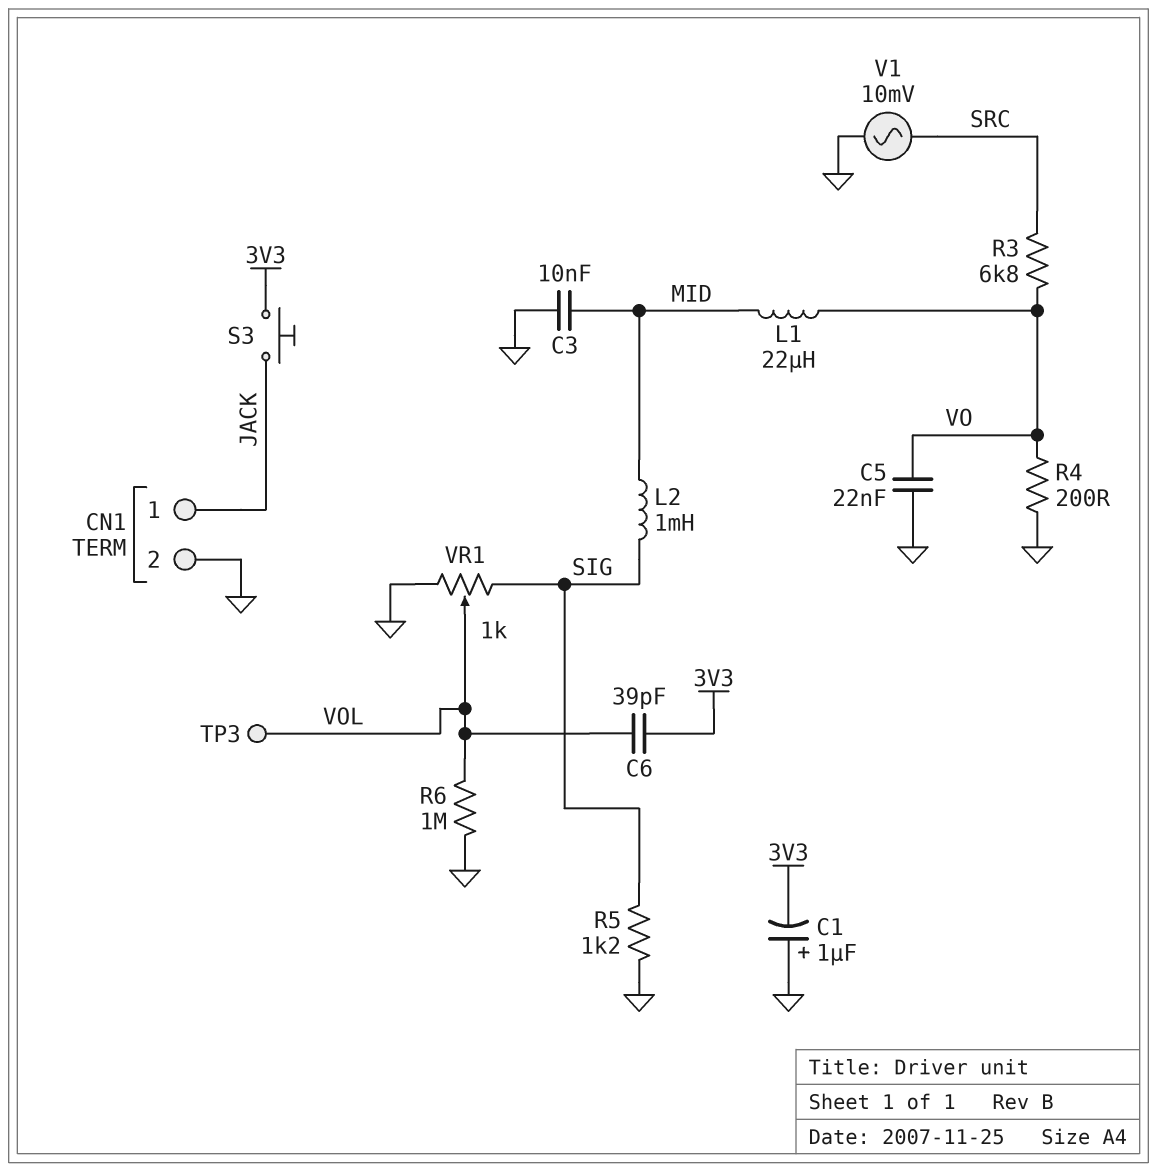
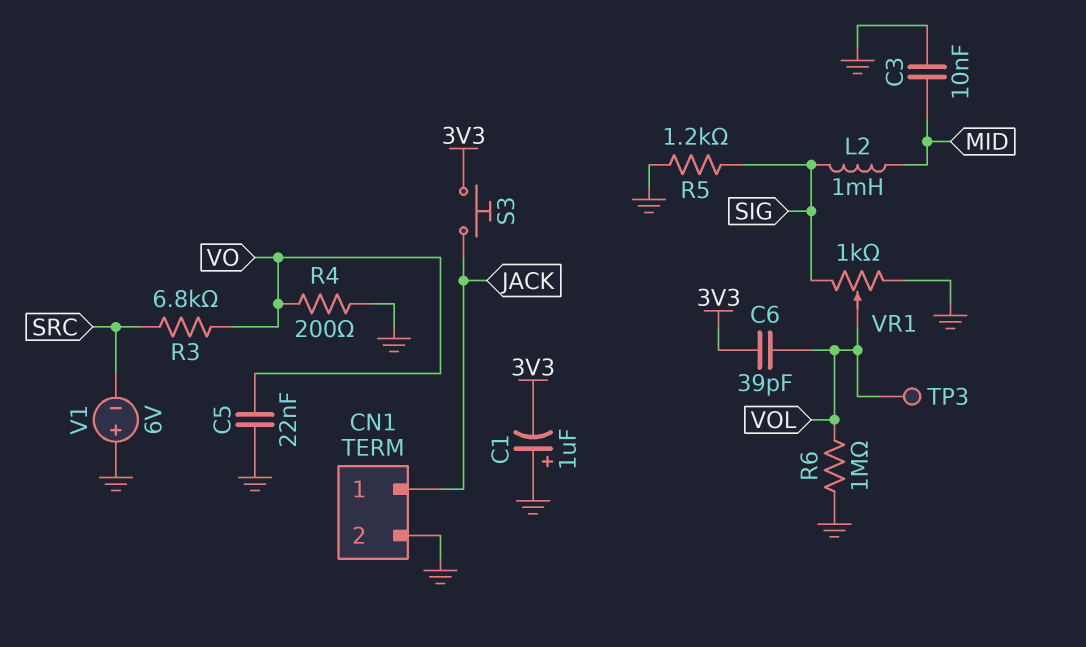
L1: 22uH (MID, VO) -> none
V1: AC 10mV (GND, SRC) -> 6V (plus GND, minus SRC)

